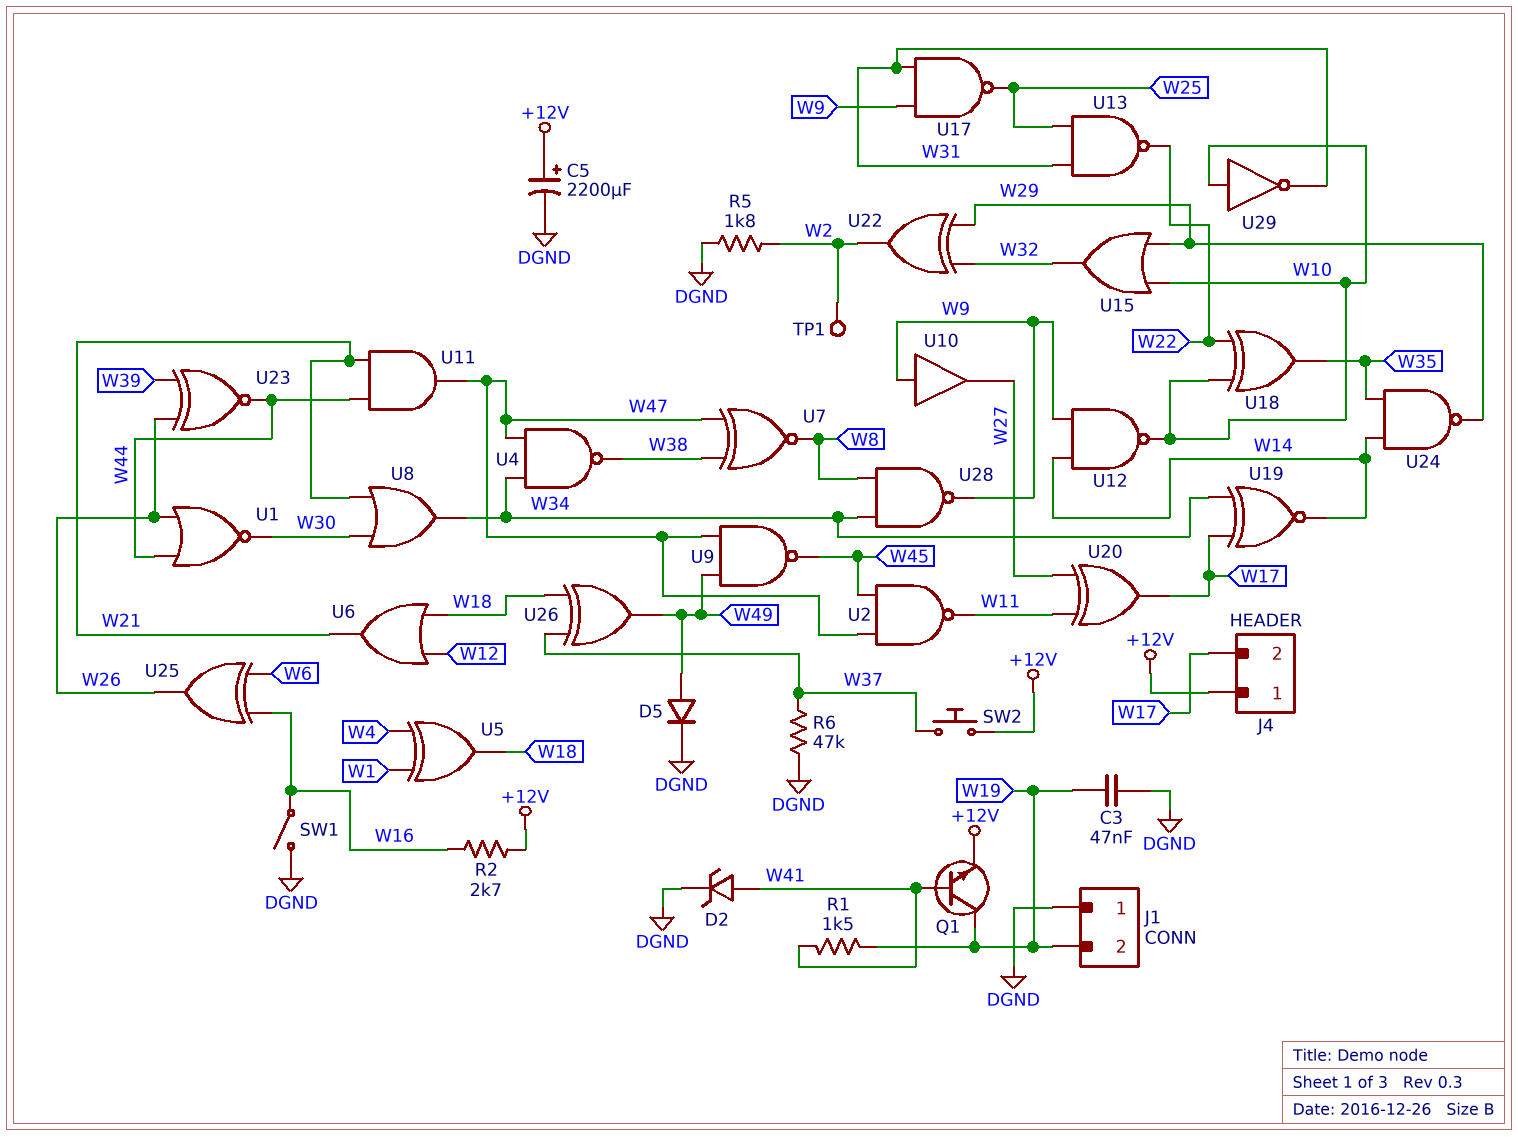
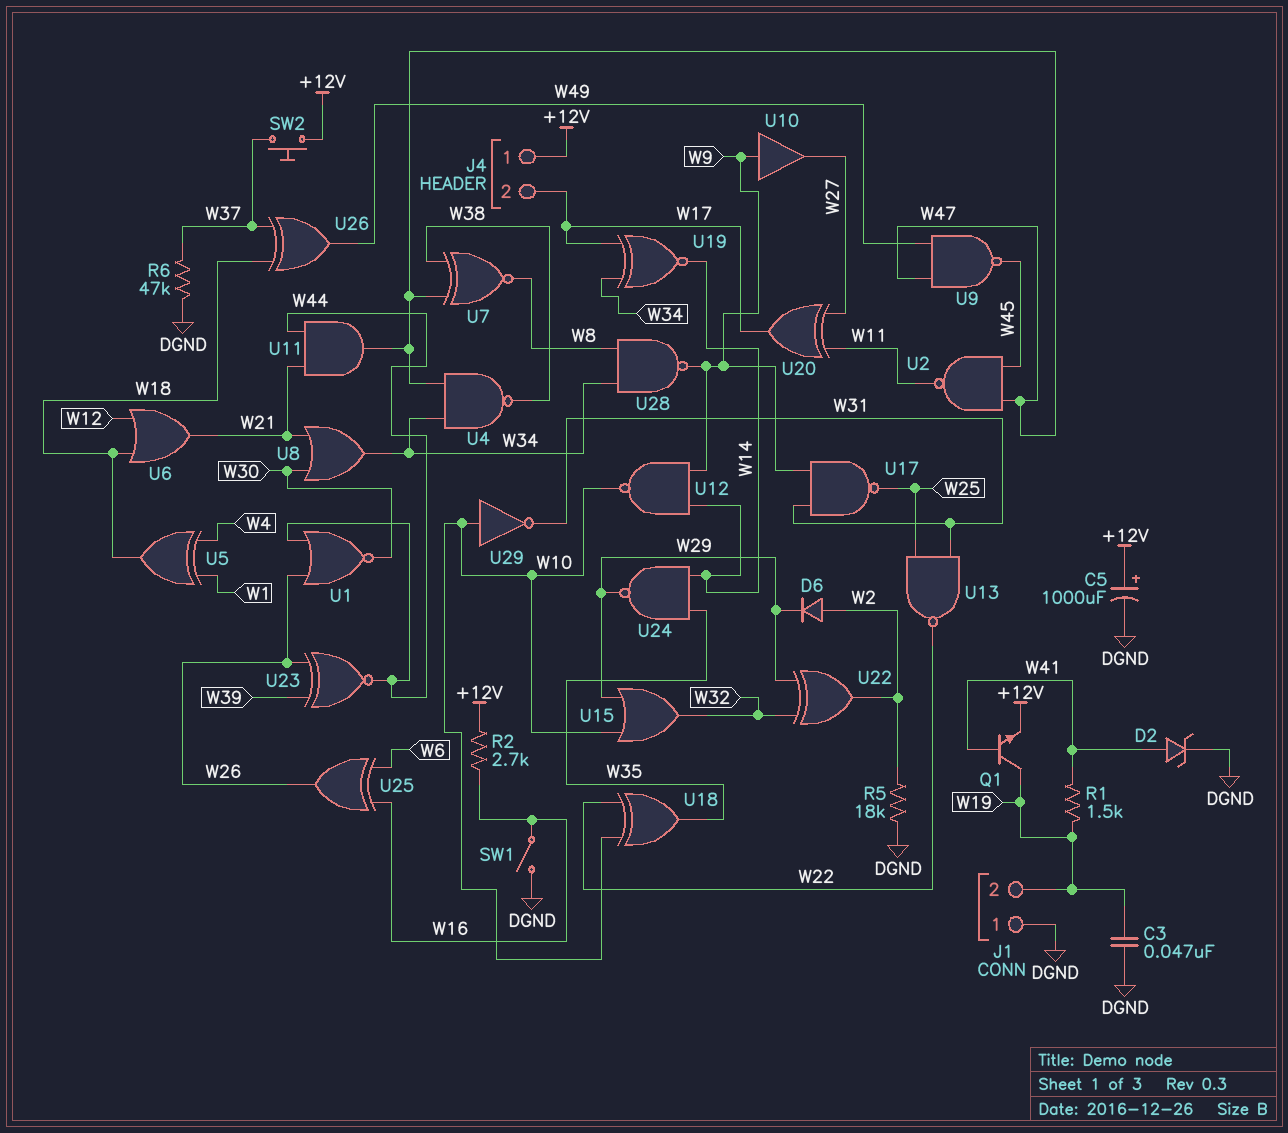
C5: 2200uF (plus +12V, minus DGND) -> 1000uF (plus +12V, minus DGND)
D5: diode (A W49, K DGND) -> none
D6: none -> diode (A W2, K W29)
R5: 1.8k (DGND, W2) -> 18k (DGND, W2)
TP1: test point (W2) -> none

